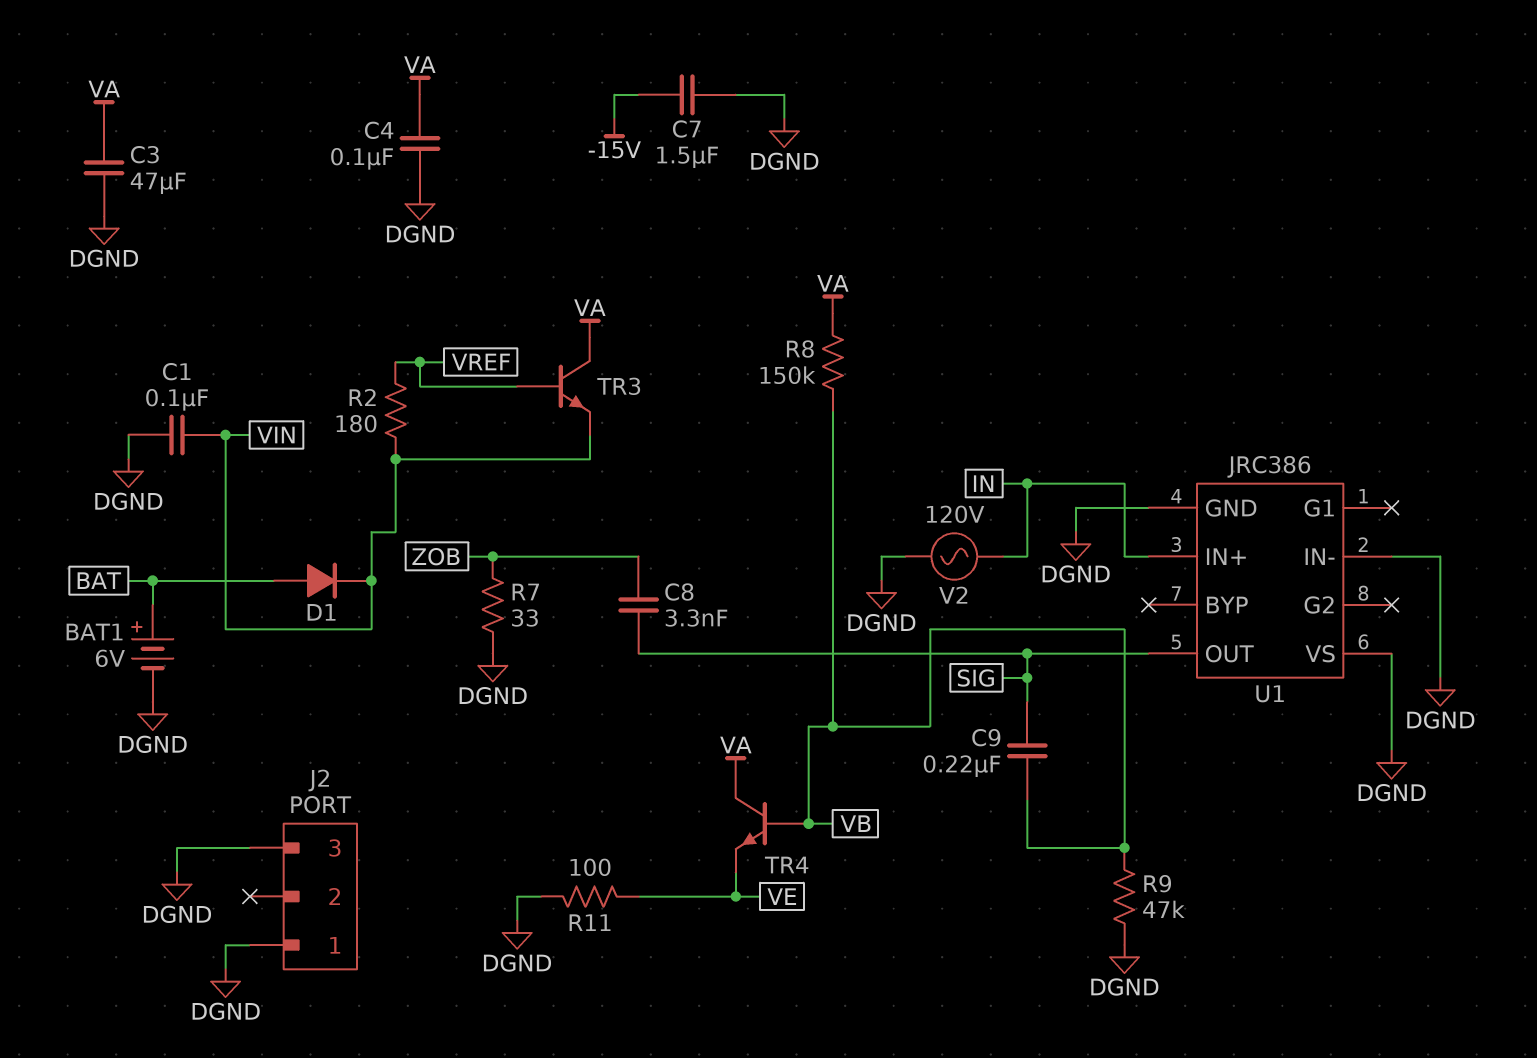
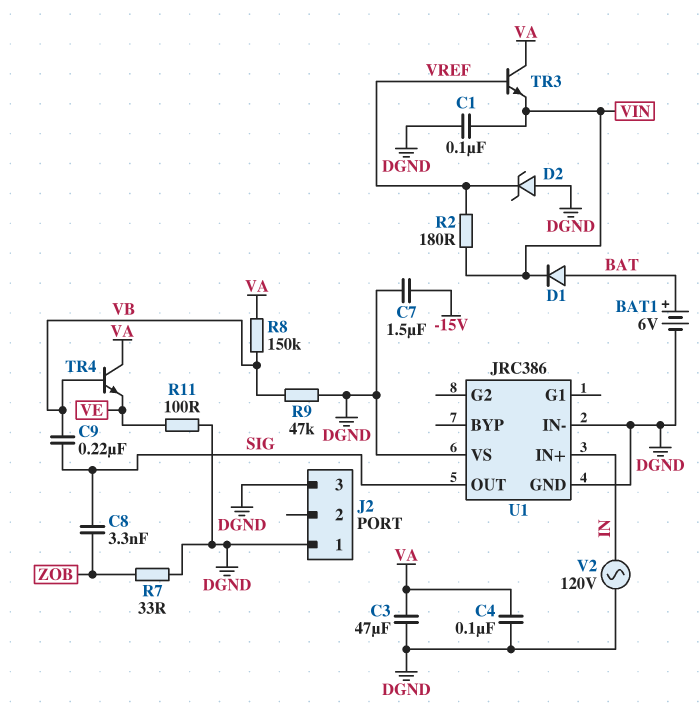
D2: none -> zener (A DGND, K VREF)

